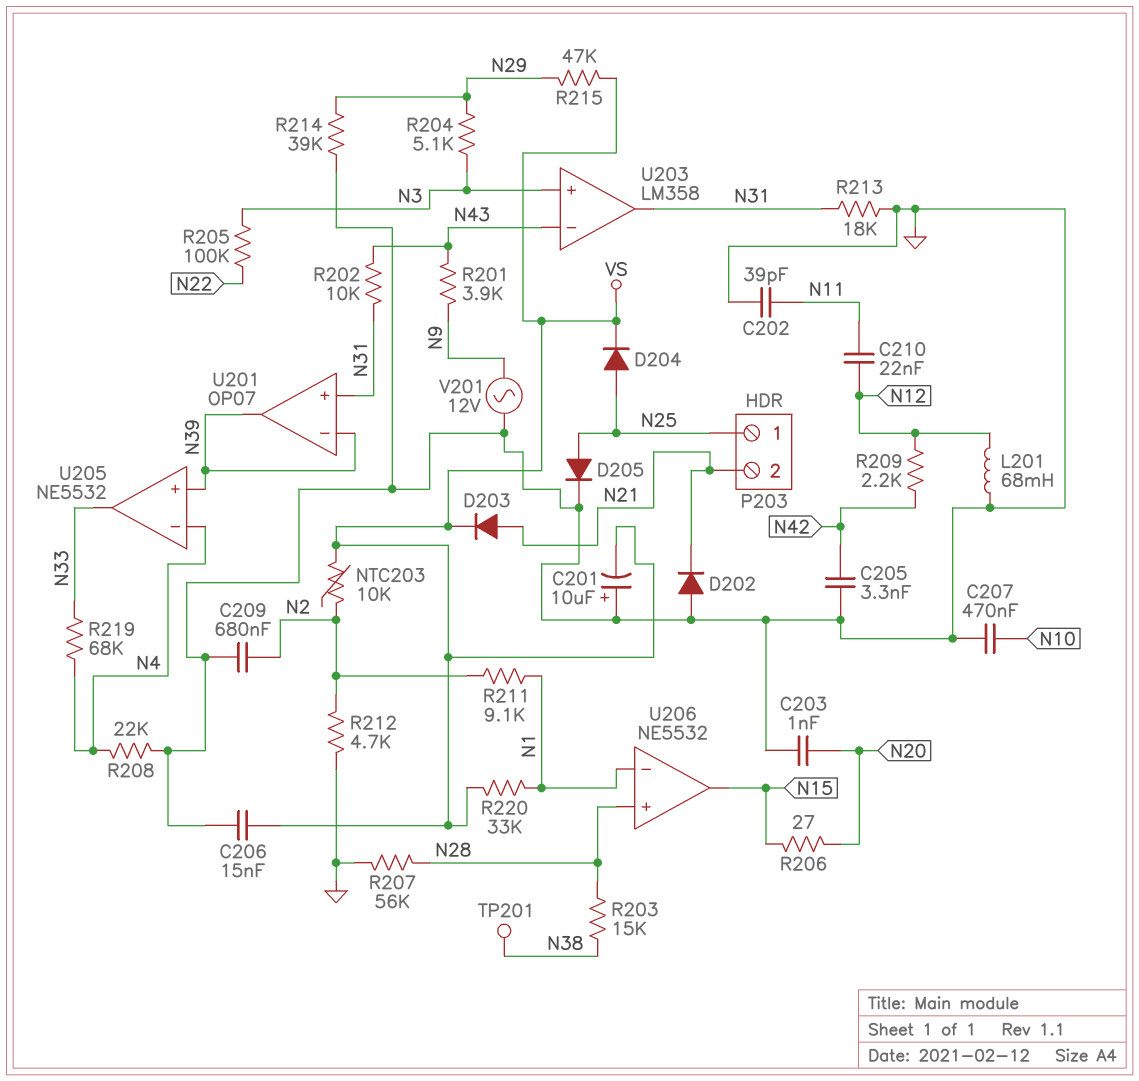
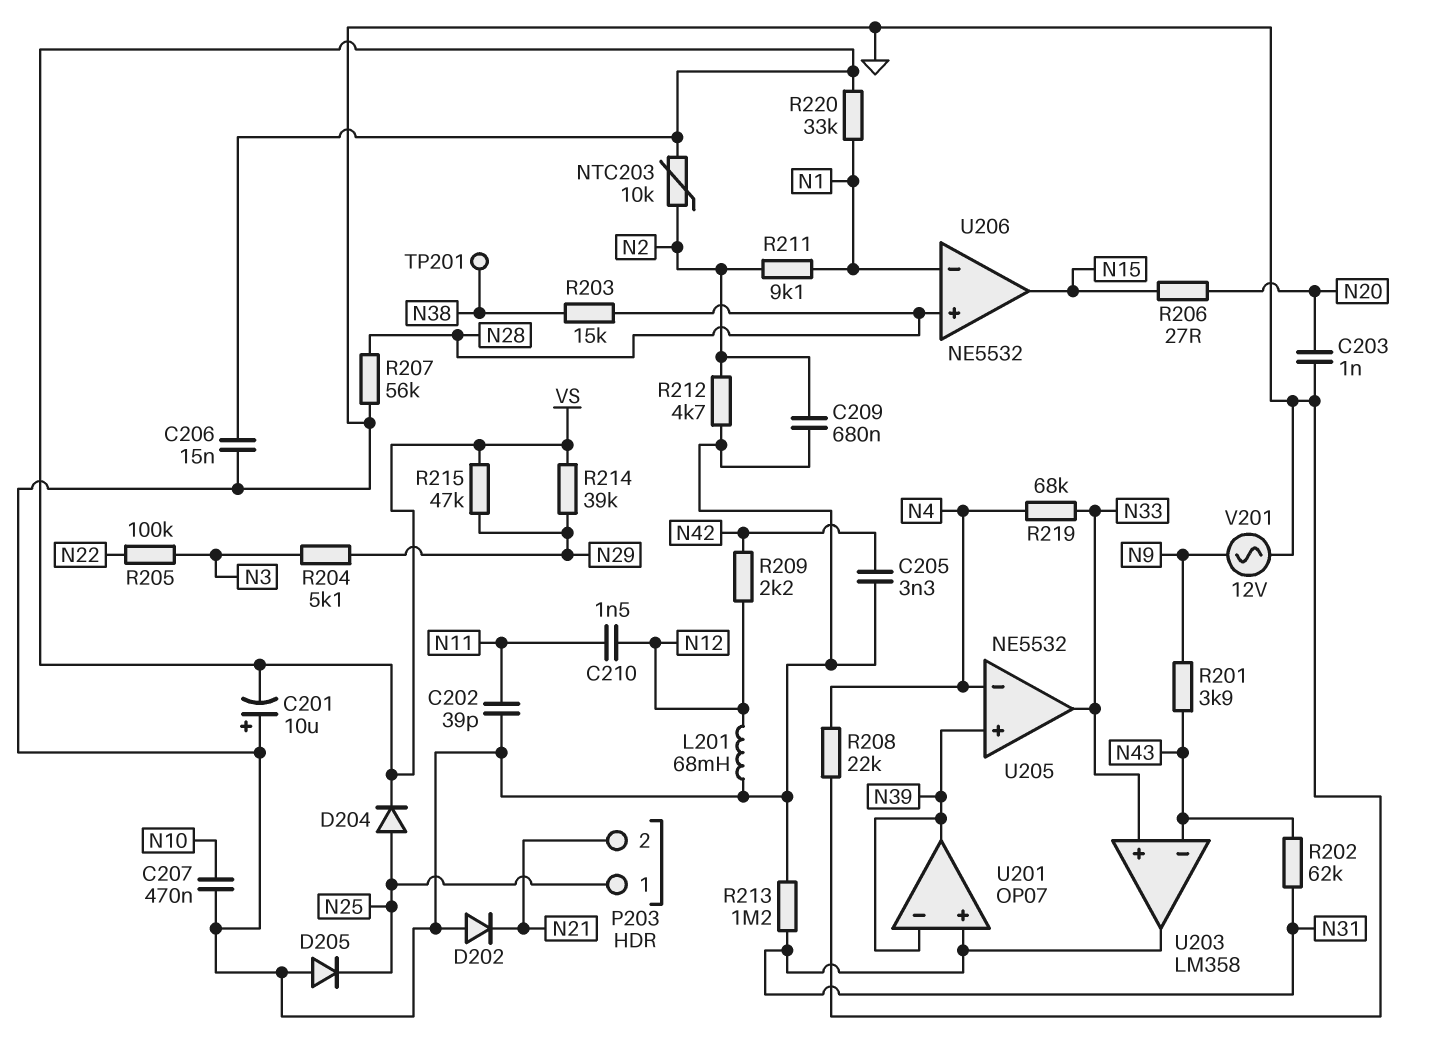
C210: 22nF (N11, N12) -> 1.5nF (N11, N12)
D203: diode (A N21, K VS) -> none
D205: diode (A N25, K GND) -> diode (A GND, K N25)
R202: 10k (N31, N43) -> 62k (N31, N43)
R213: 18k (GND, N31) -> 1.2M (GND, N31)
R214: 39k (GND, N29) -> 39k (N29, VS)
U203 pin in+: N3 -> N33

